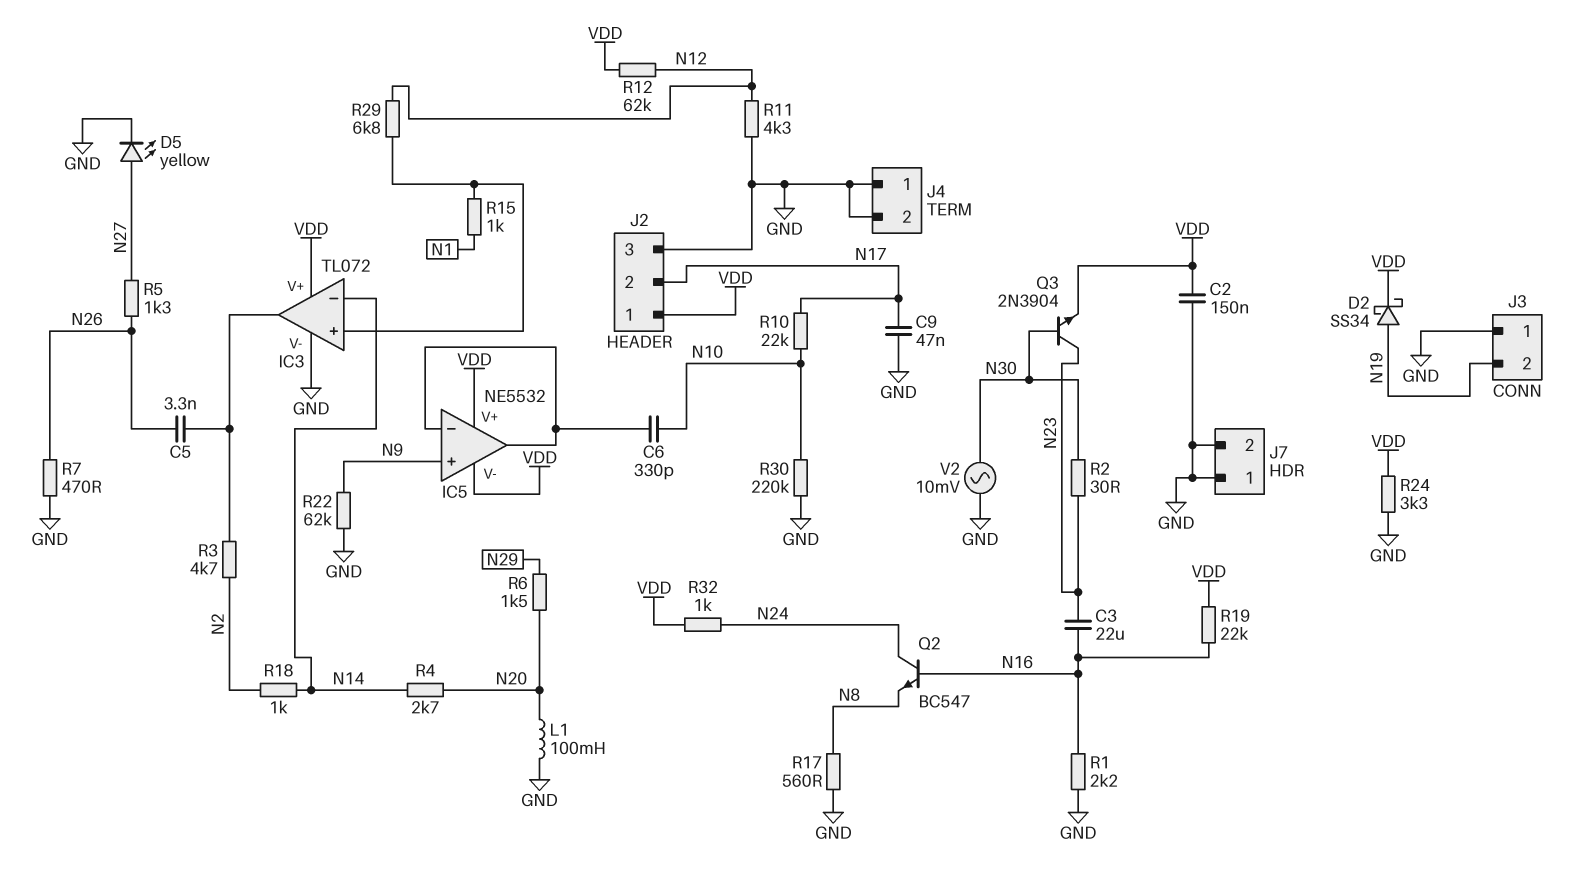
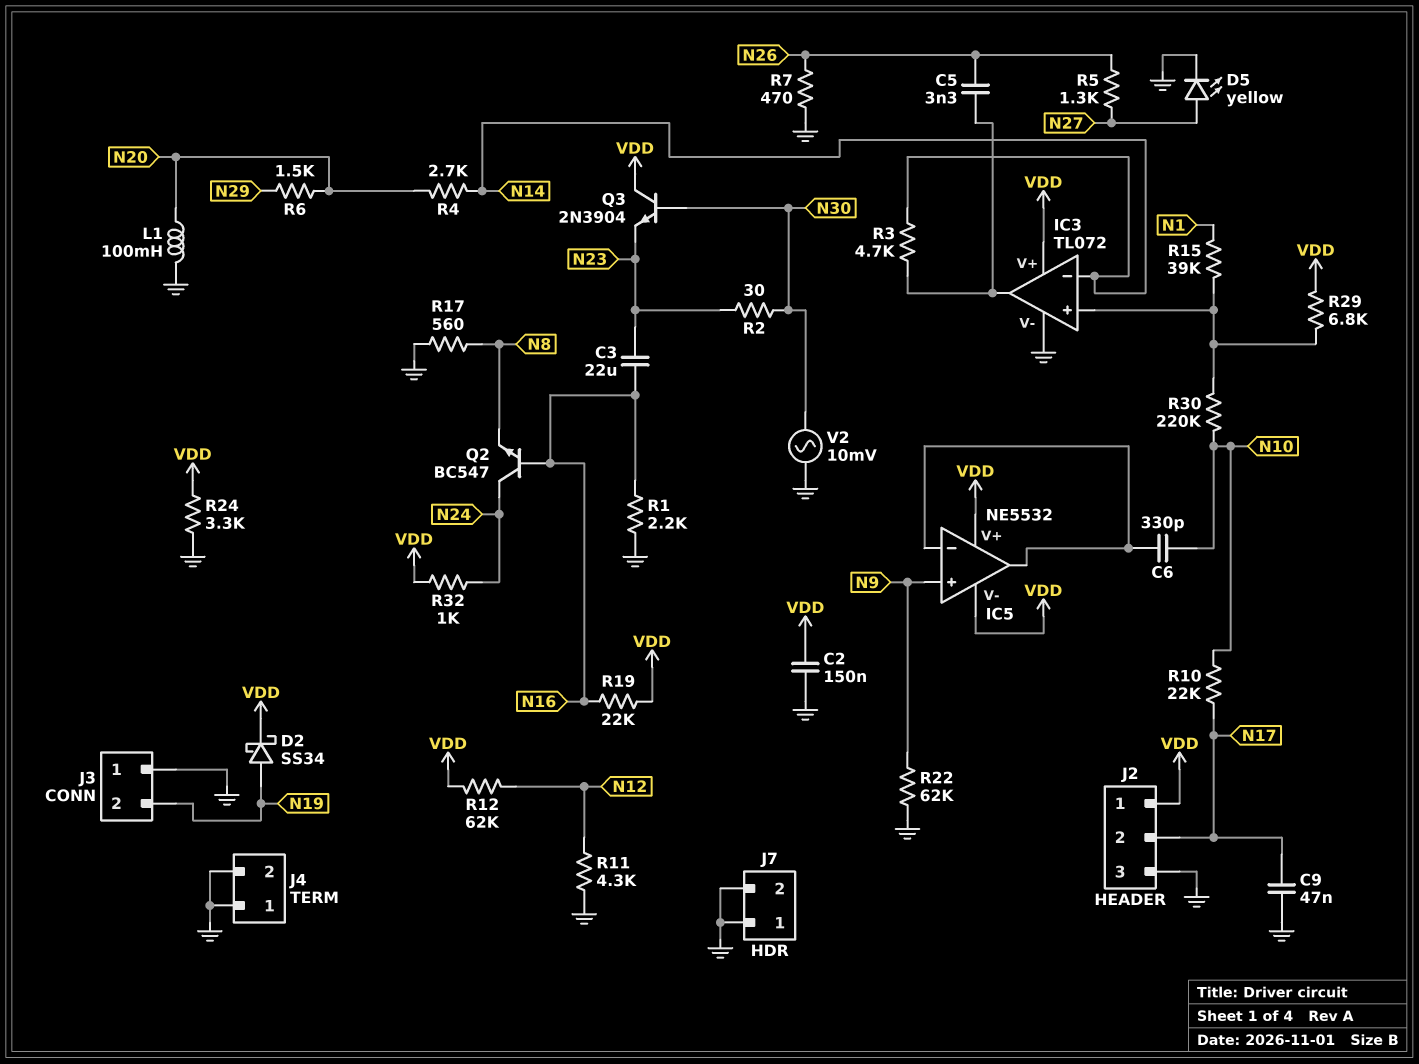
Q3: NPN 2N3904 (B N30, C N23, E VDD) -> NPN 2N3904 (B N30, C VDD, E N23)
R3: 4.7k (IC3/out, N2) -> 4.7k (IC3/out, N14)
R15: 1k (IC3/in+, N1) -> 39k (IC3/in+, N1)
R18: 1k (N2, N14) -> none
R29: 6.8k (IC3/in+, N12) -> 6.8k (IC3/in+, VDD)
R30: 220k (GND, N10) -> 220k (IC3/in+, N10)

